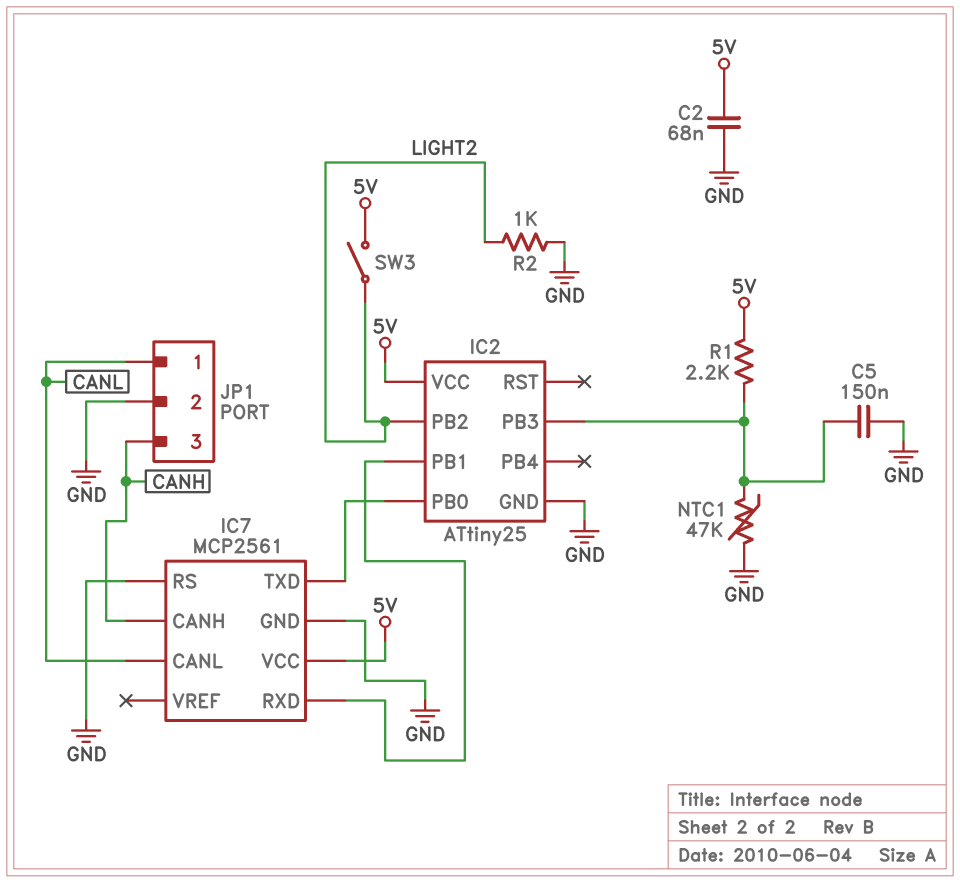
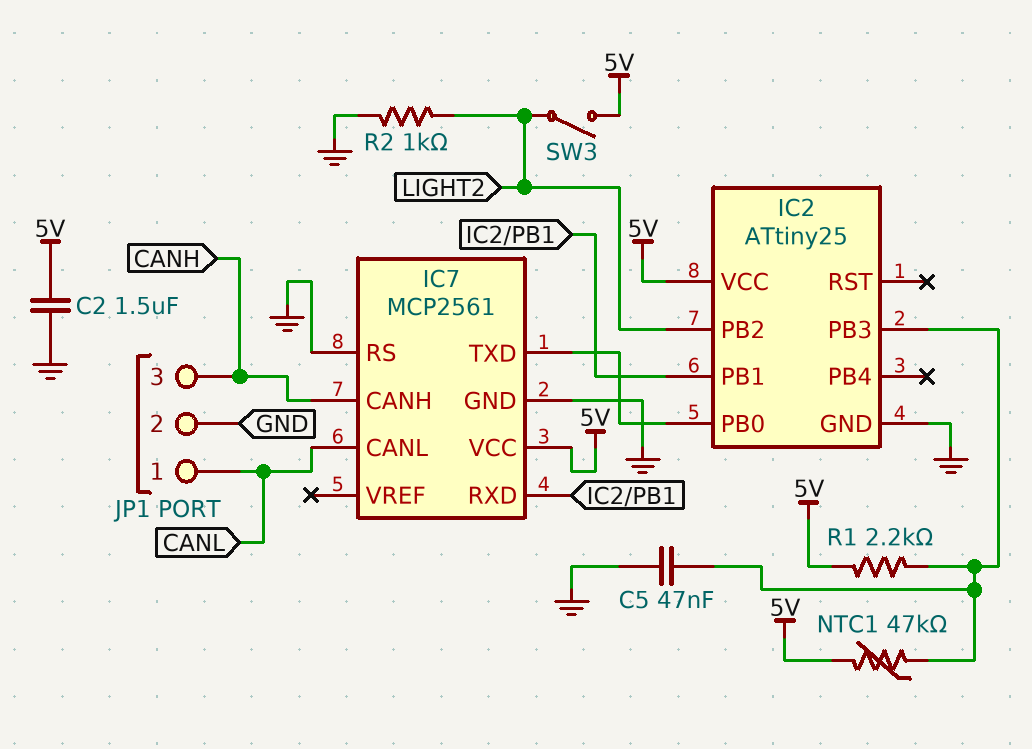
C2: 68nF (5V, GND) -> 1.5uF (5V, GND)
C5: 150nF (GND, IC2/PB3) -> 47nF (GND, IC2/PB3)
NTC1: 47k (GND, IC2/PB3) -> 47k (5V, IC2/PB3)

